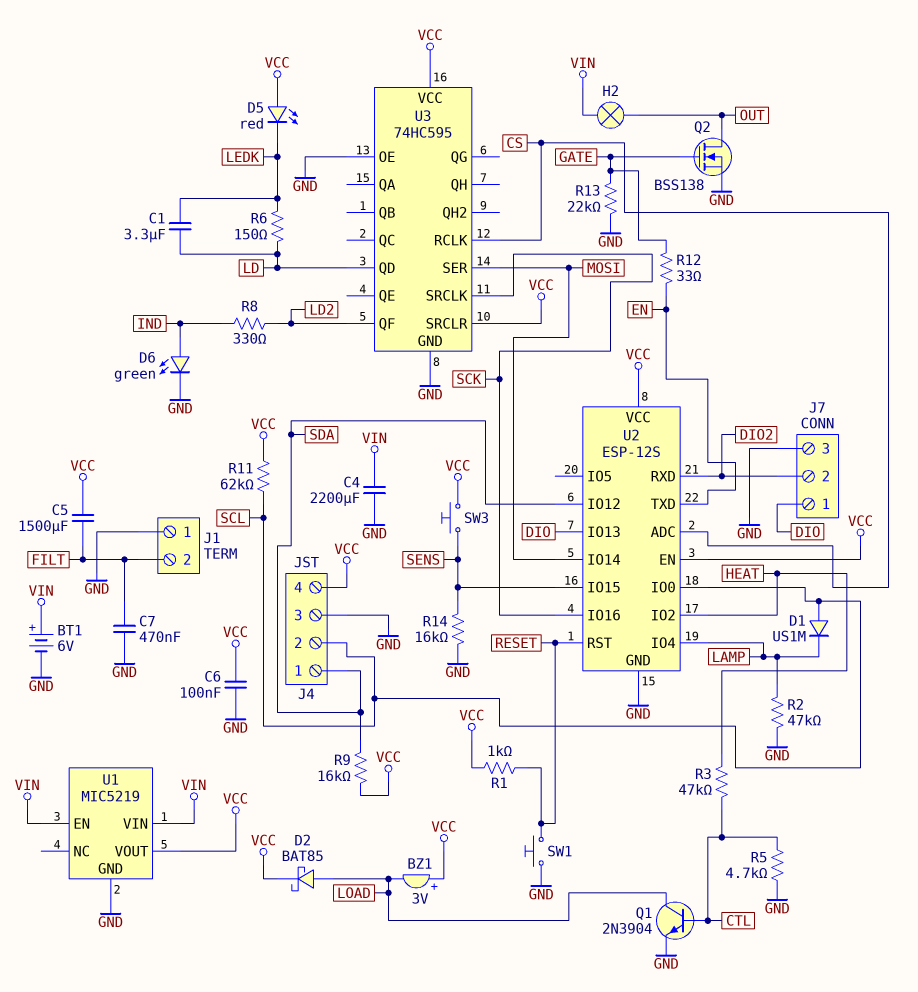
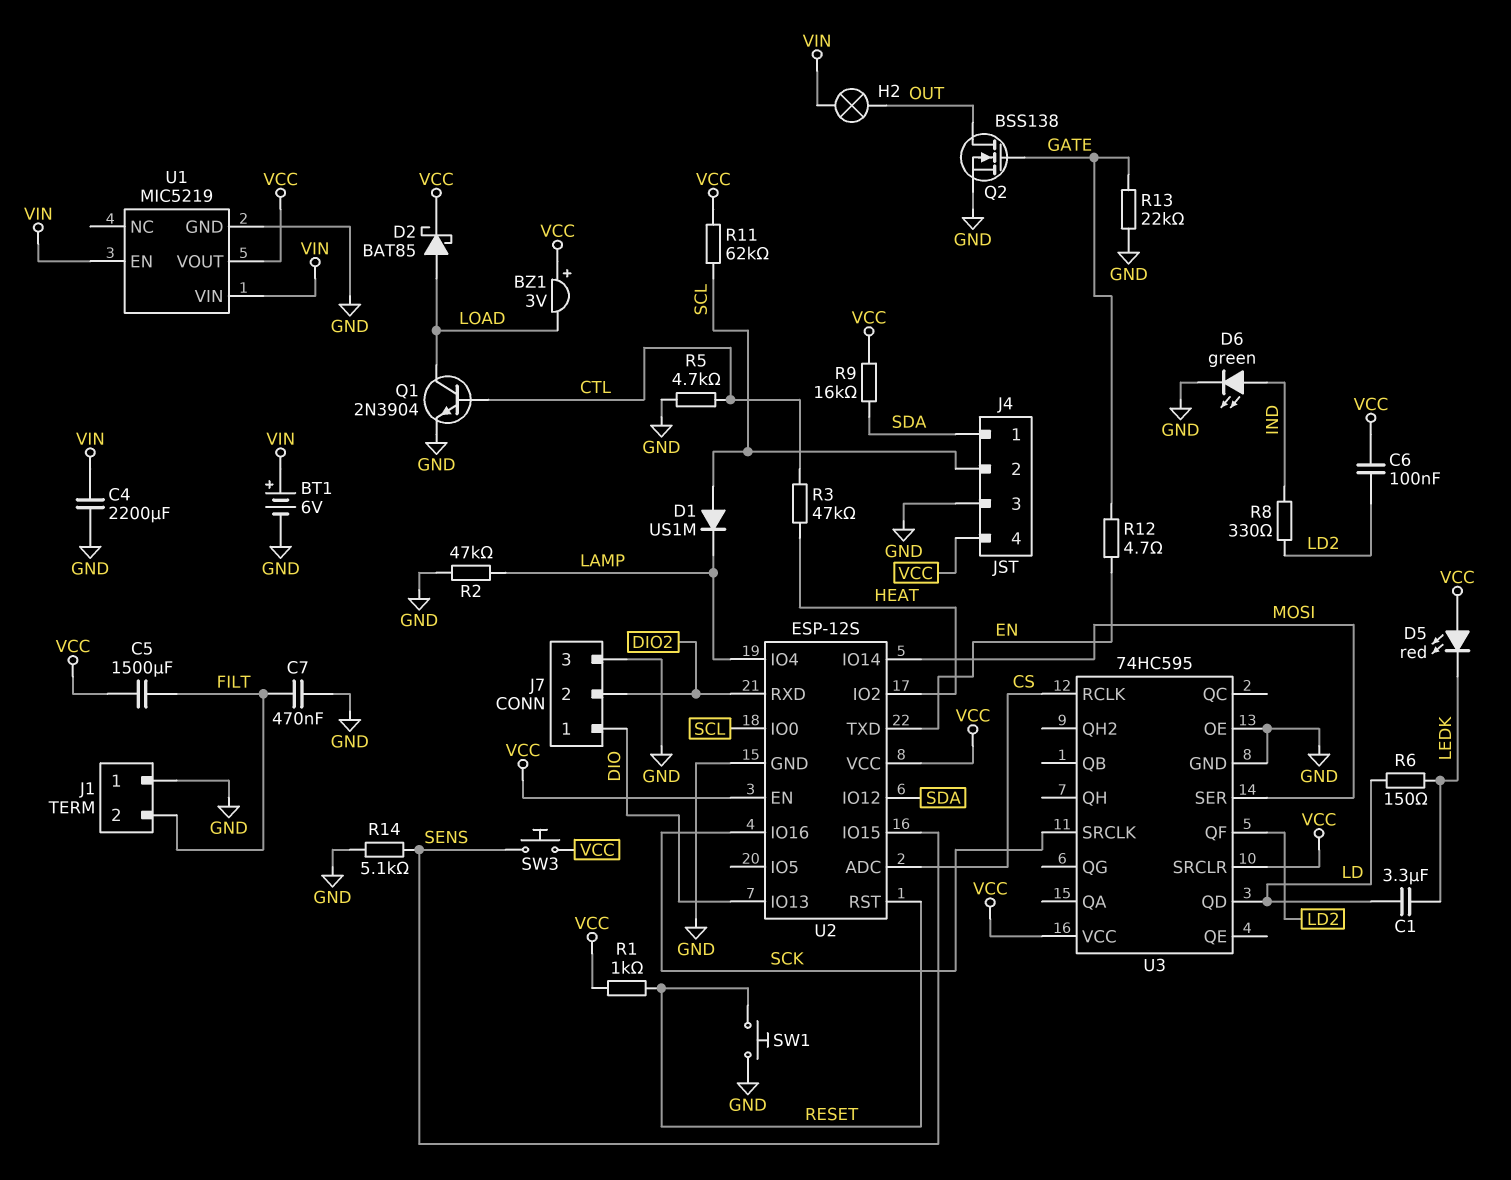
C6: 100nF (GND, VCC) -> 100nF (LD2, VCC)
R12: 33 (EN, GATE) -> 4.7 (EN, GATE)
R14: 16k (GND, SENS) -> 5.1k (GND, SENS)

